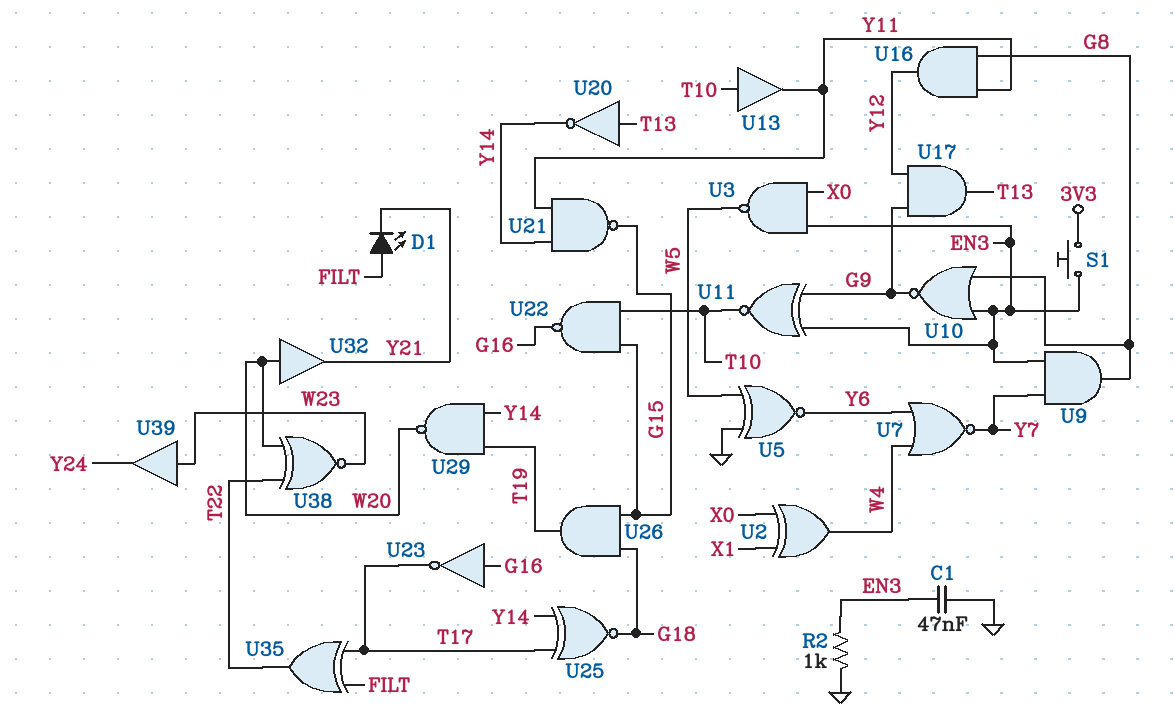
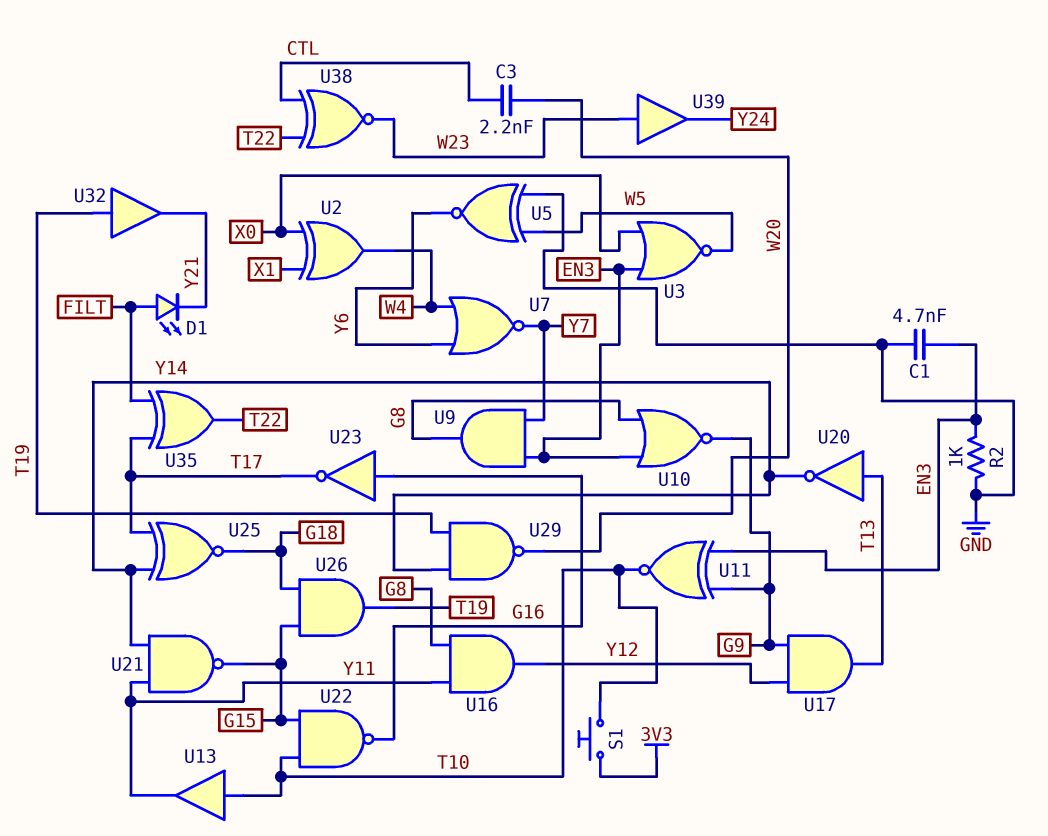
C1: 47nF (EN3, GND) -> 4.7nF (EN3, GND)
C3: none -> 2.2nF (CTL, W20)
S1: button (3V3, EN3) -> button (3V3, T10)
U3: NAND (in EN3, in X0, out W5) -> NOR (in EN3, in X0, out W5)
U32: buffer (in W20, out Y21) -> buffer (in T19, out Y21)
U38: XNOR (in T22, in W20, out W23) -> XNOR (in CTL, in T22, out W23)

